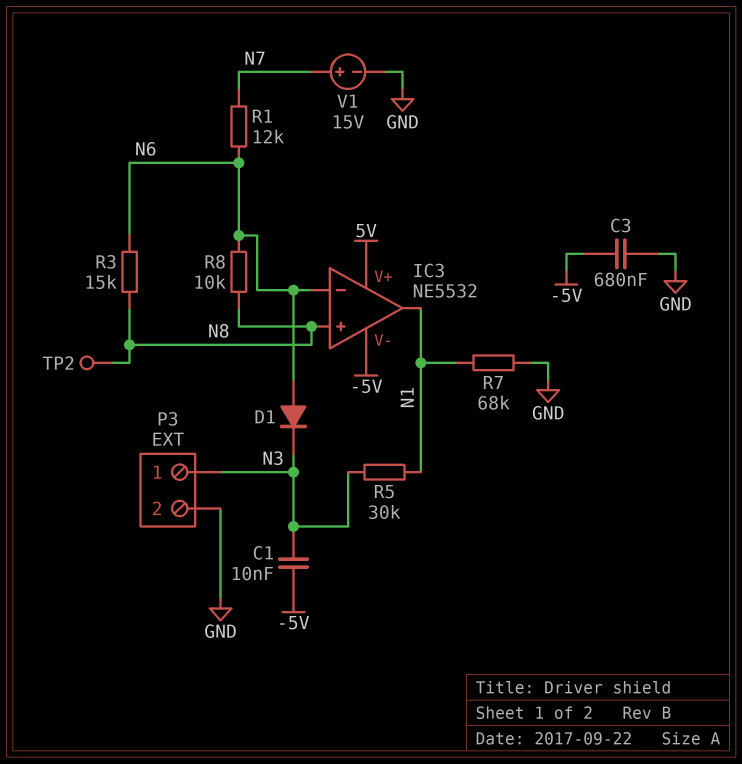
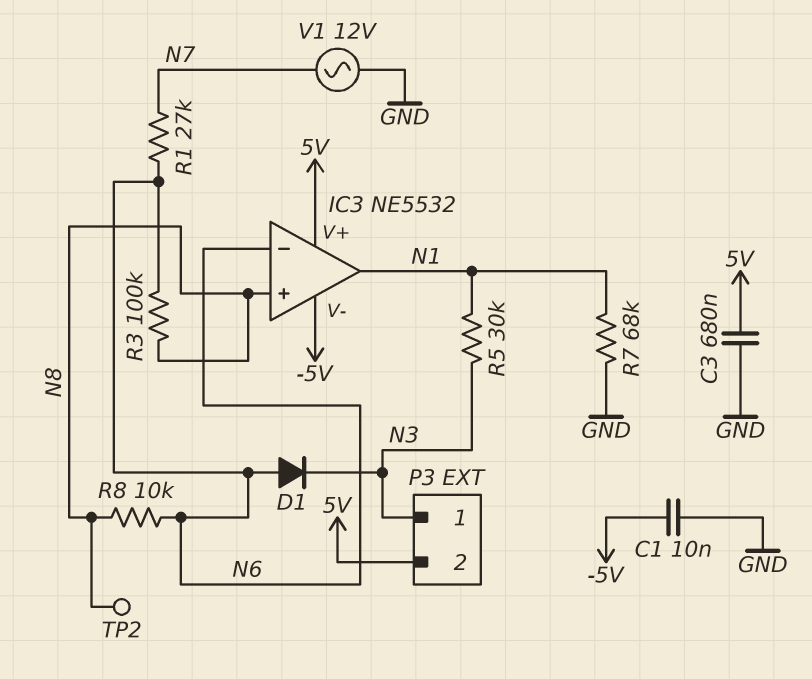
C1: 10nF (-5V, N3) -> 10nF (-5V, GND)
C3: 680nF (-5V, GND) -> 680nF (5V, GND)
P3 pin 2: GND -> 5V
R1: 12k (N6, N7) -> 27k (N6, N7)
R3: 15k (N6, N8) -> 100k (N6, N8)
V1: 15V (plus N7, minus GND) -> AC 12V (GND, N7)

